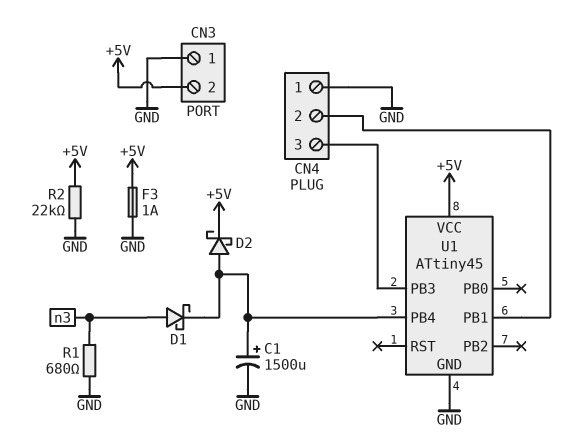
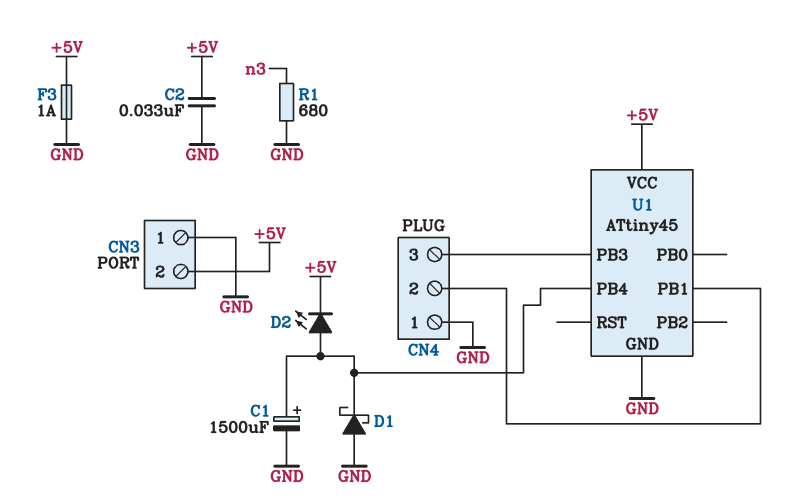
C2: none -> 33nF (+5V, GND)
D1: schottky (A n3, K U1/PB4) -> schottky (A GND, K U1/PB4)
D2: schottky (A U1/PB4, K +5V) -> LED (A U1/PB4, K +5V)
R2: 22k (+5V, GND) -> none

